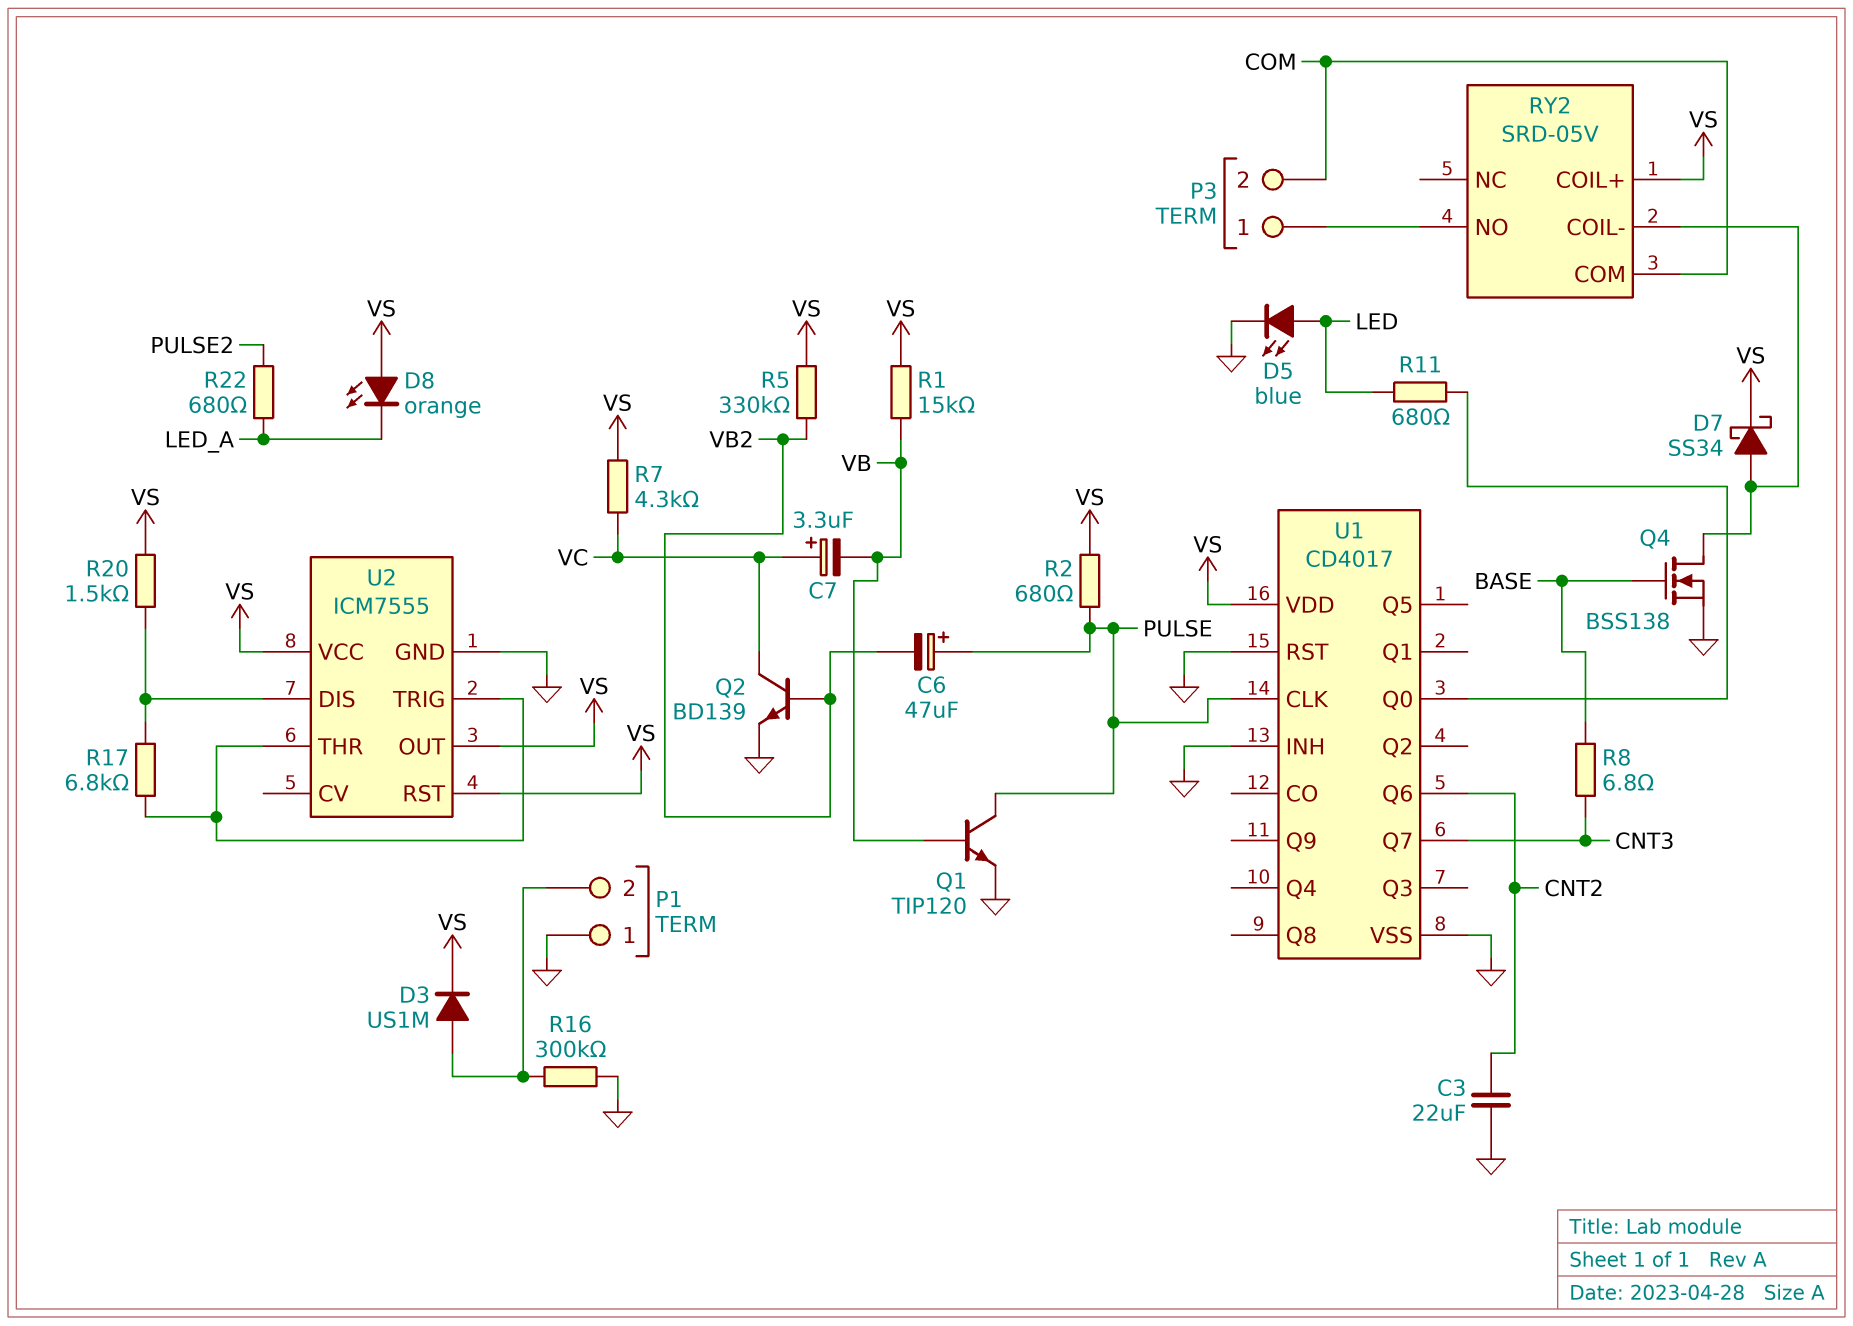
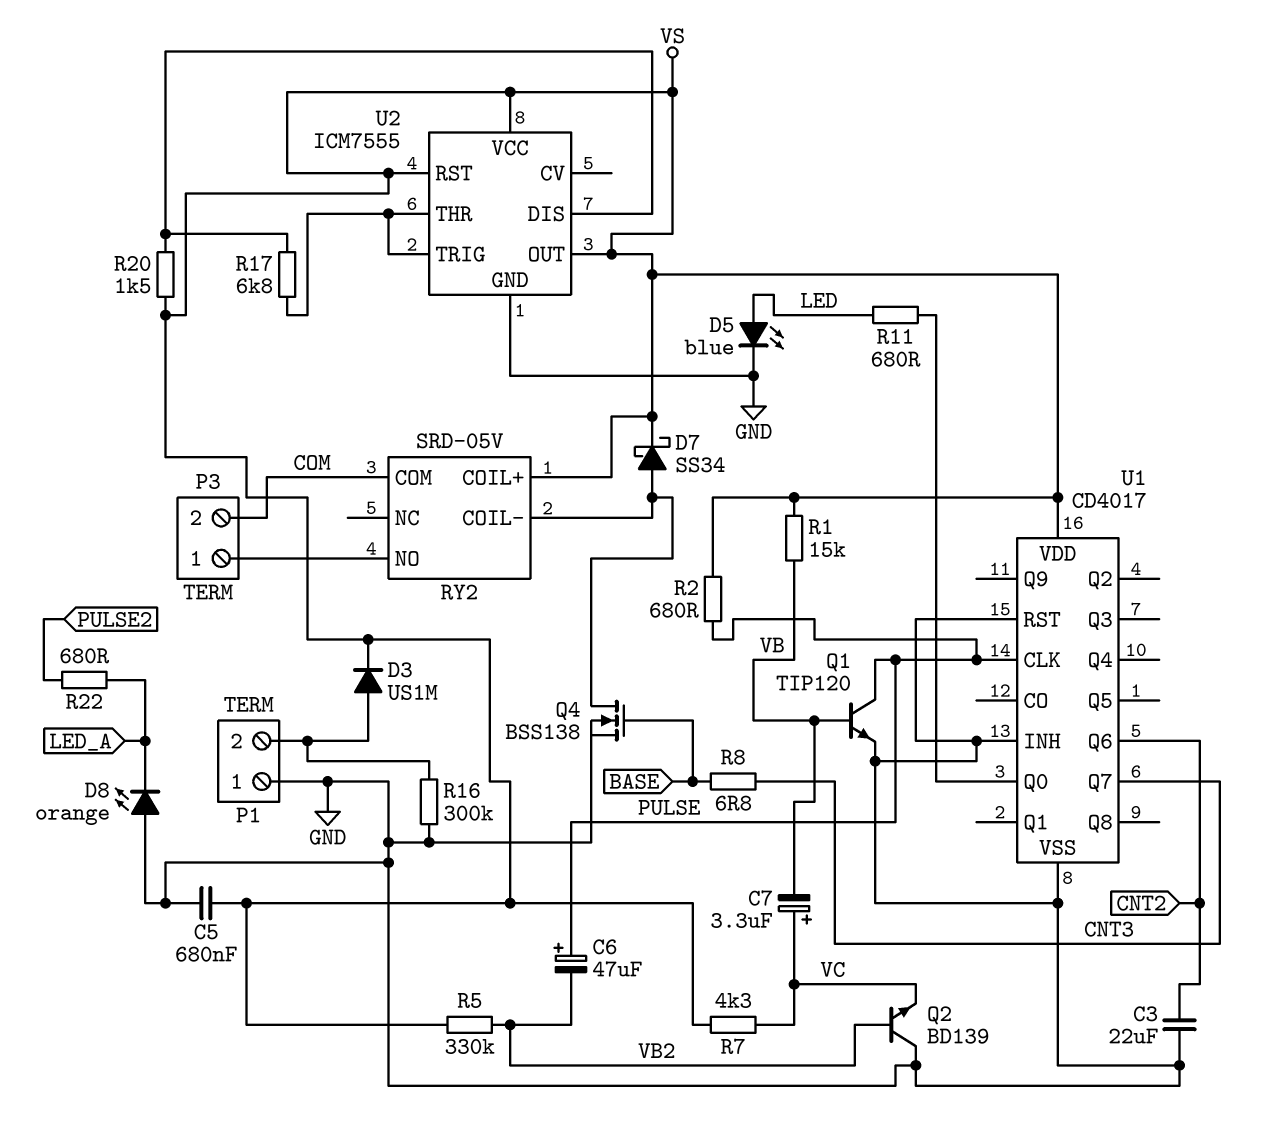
C5: none -> 680nF (GND, VS)
D8: LED orange (A VS, K LED_A) -> LED orange (A GND, K LED_A)
Q2: NPN BD139 (B VB2, C VC, E GND) -> NPN BD139 (B VB2, C GND, E VC)

